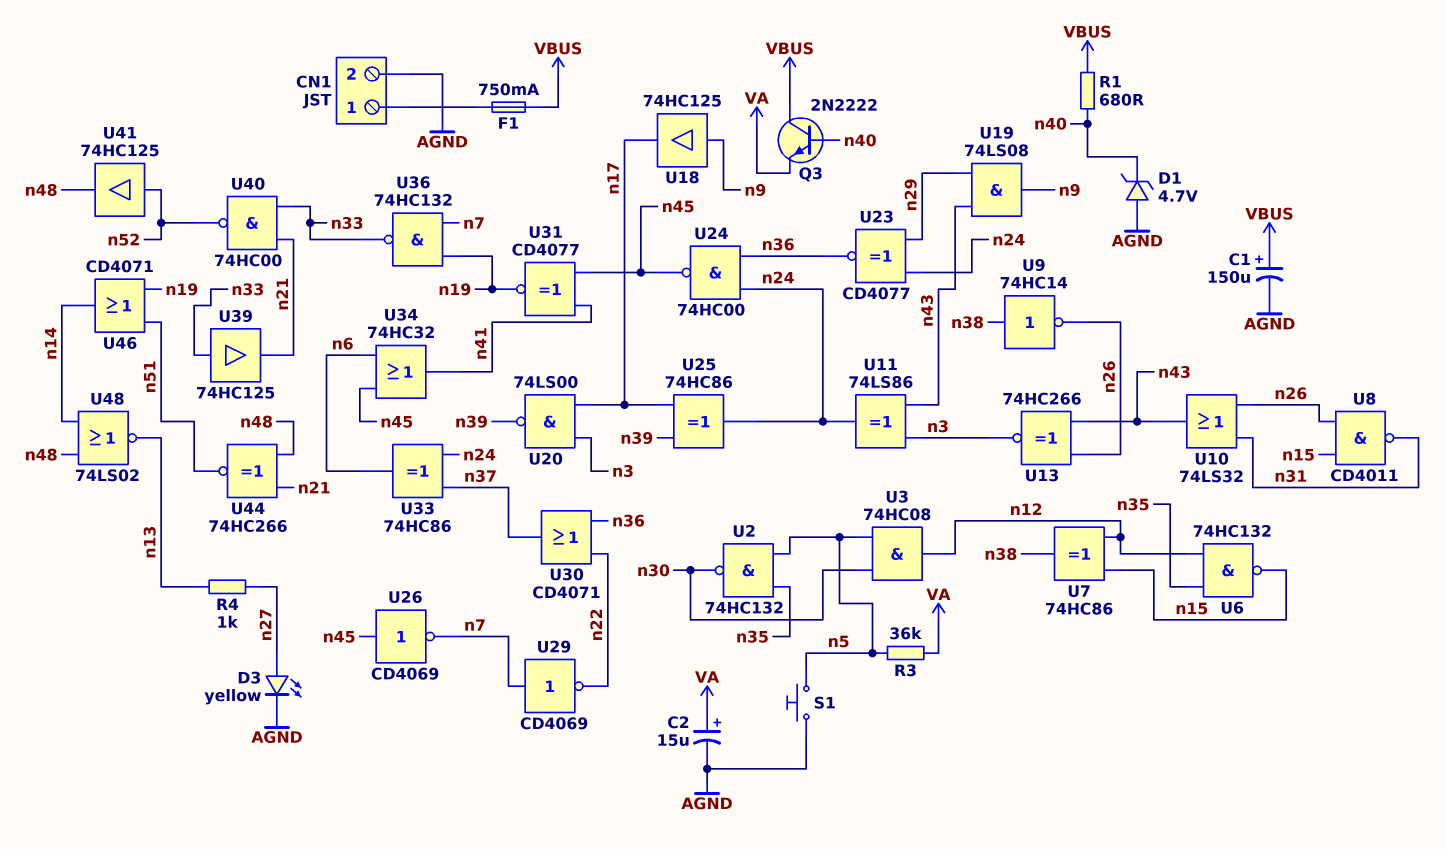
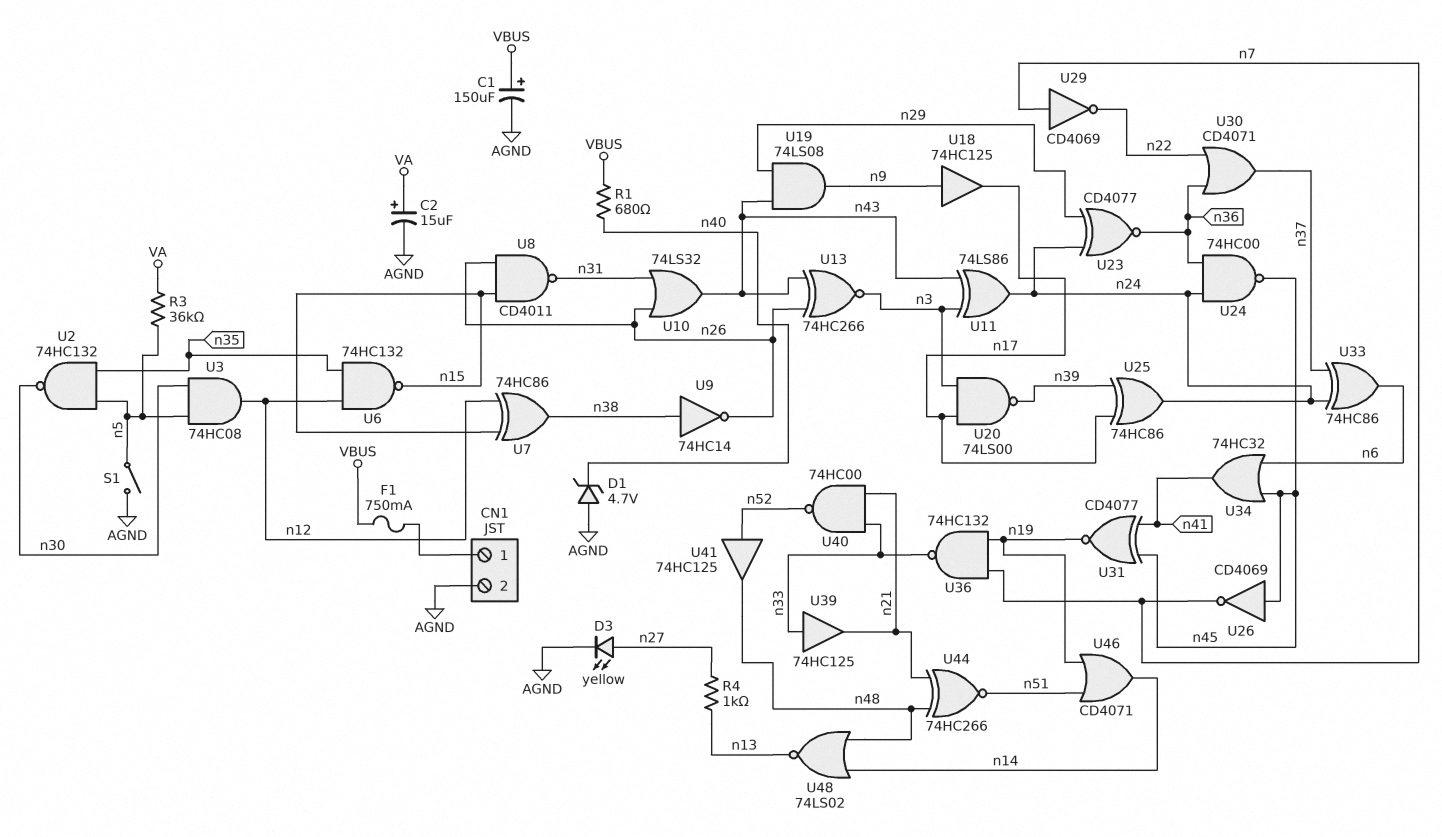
Q3: NPN 2N2222 (B n40, C VBUS, E VA) -> none
S1: button (AGND, n5) -> switch (AGND, n5)

